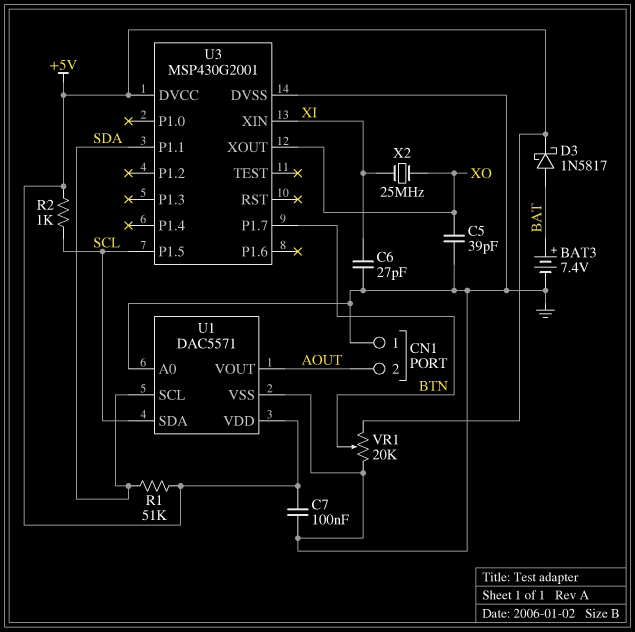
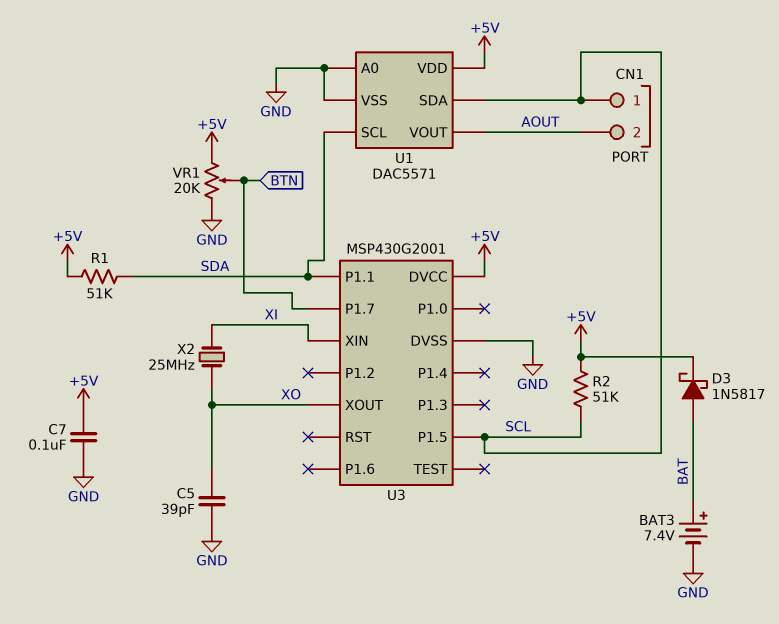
C6: 27pF (GND, XI) -> none
CN1 pin 1: GND -> SCL
R2: 1k (+5V, SCL) -> 51k (+5V, SCL)

